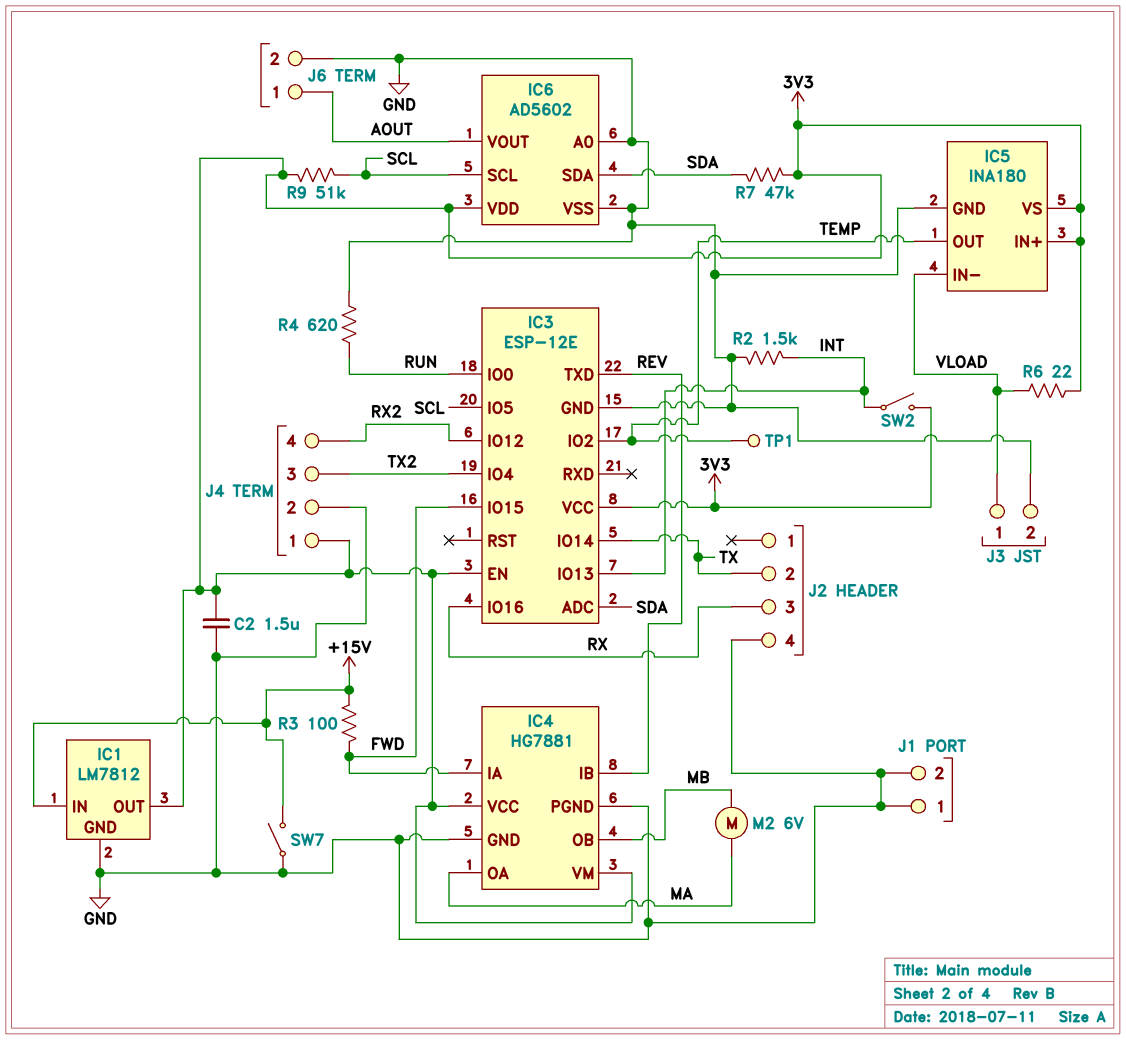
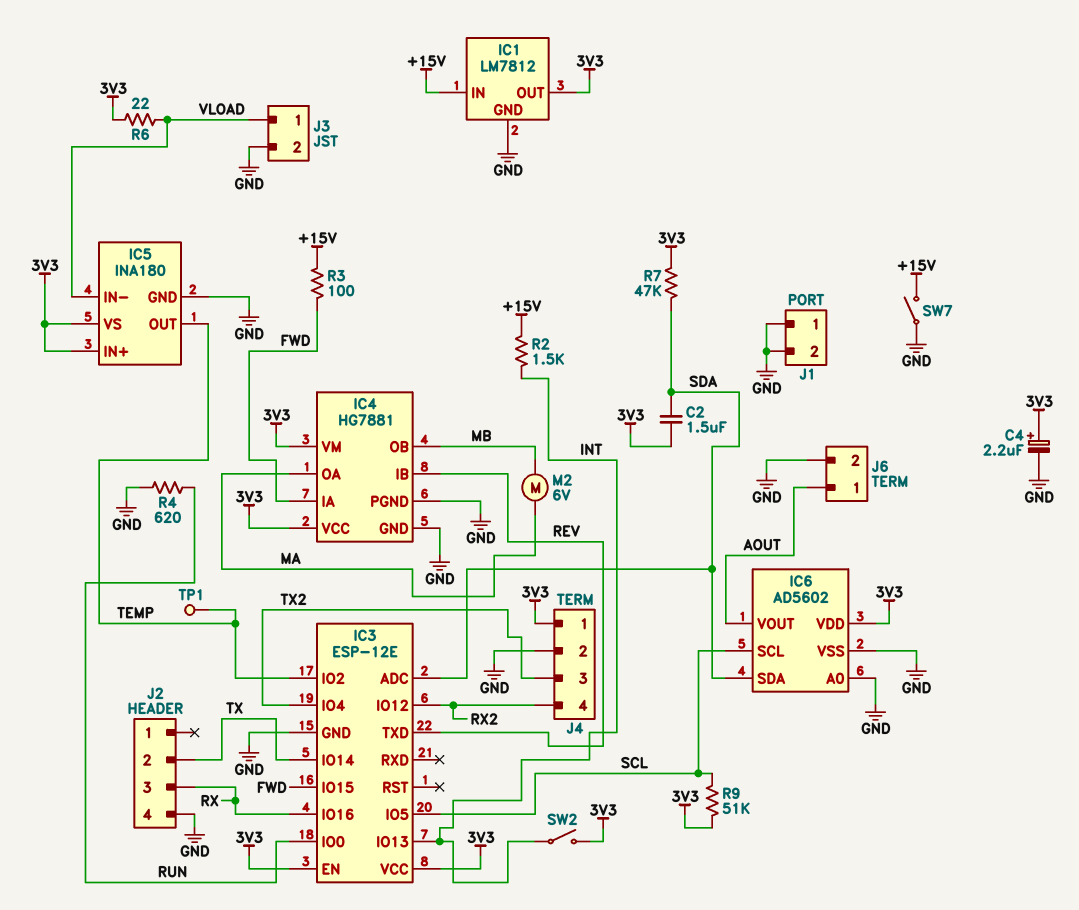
C2: 1.5uF (3V3, GND) -> 1.5uF (3V3, SDA)
C4: none -> 2.2uF (plus 3V3, minus GND)
R2: 1.5k (GND, INT) -> 1.5k (+15V, INT)

